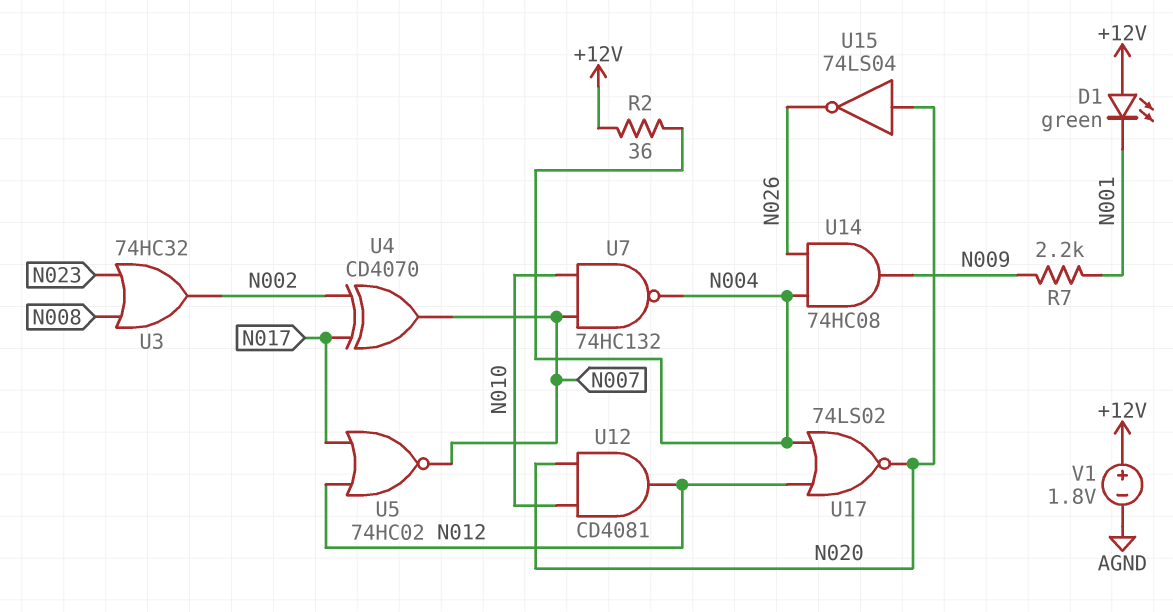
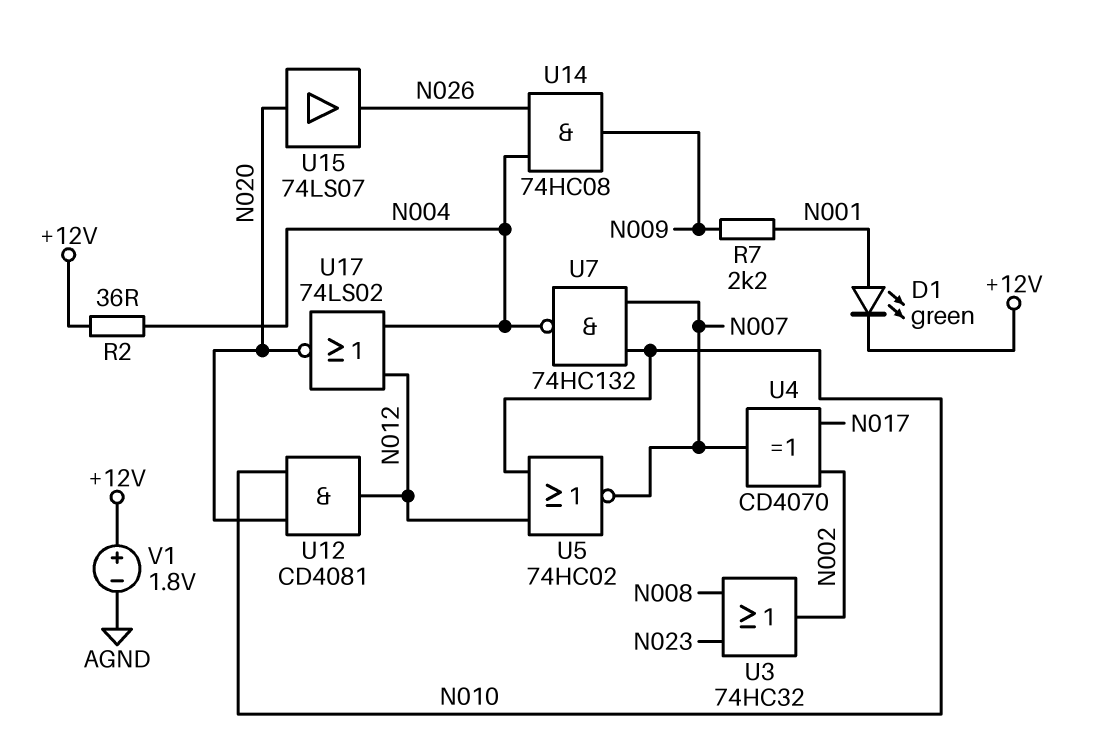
D1: LED green (A +12V, K N001) -> LED green (A N001, K +12V)
U5: NOR 74HC02 (in N012, in N017, out N007) -> NOR 74HC02 (in N010, in N012, out N007)
U15: NOT 74LS04 (in N020, out N026) -> buffer 74LS07 (in N020, out N026)

